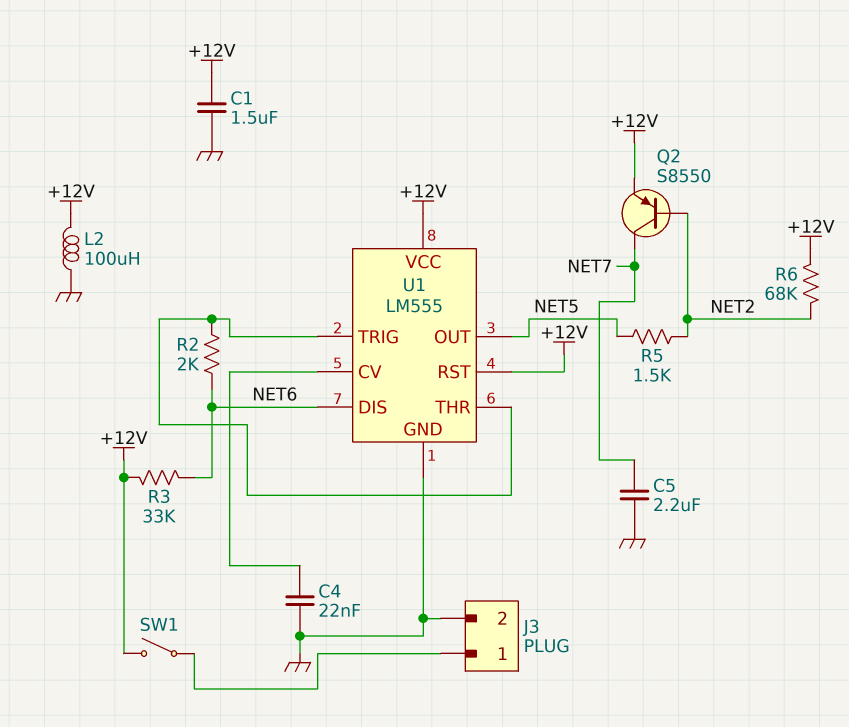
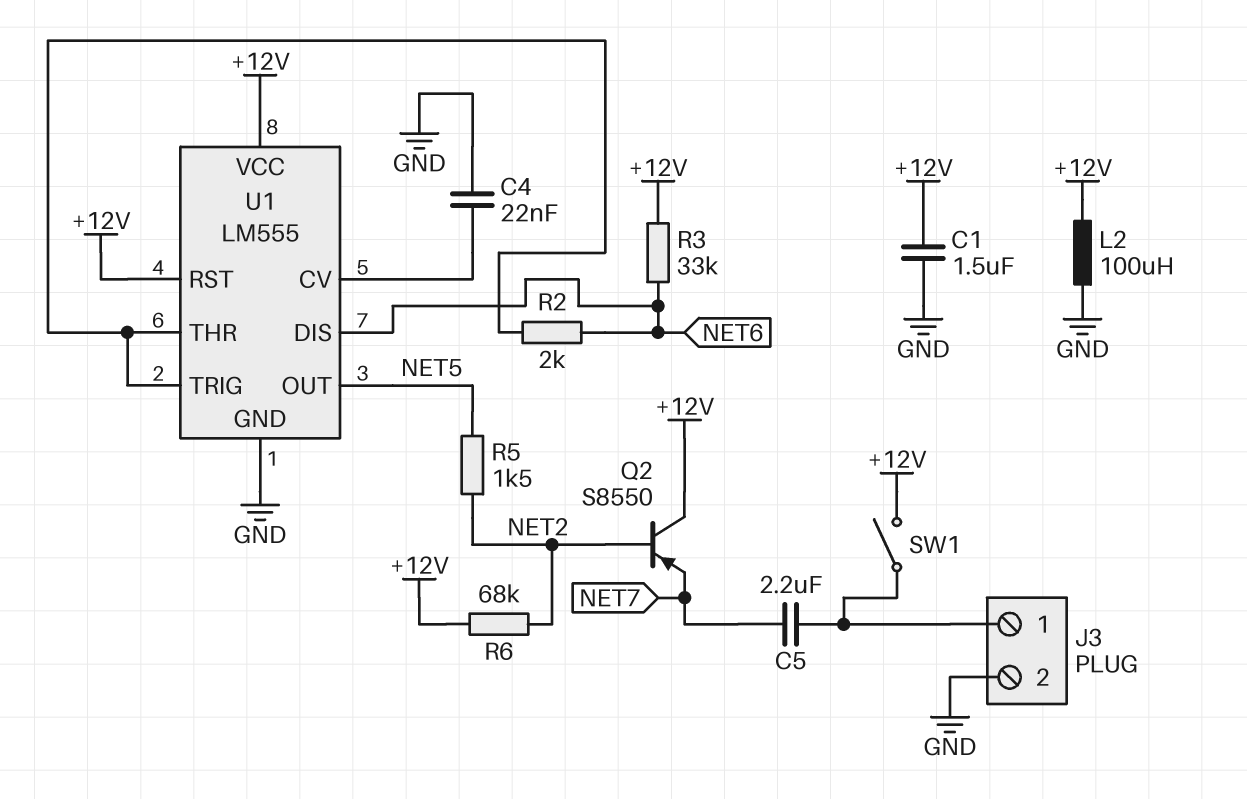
C5: 2.2uF (GND, NET7) -> 2.2uF (J3/1, NET7)
Q2: PNP S8550 (B NET2, C NET7, E +12V) -> PNP S8550 (B NET2, C +12V, E NET7)

